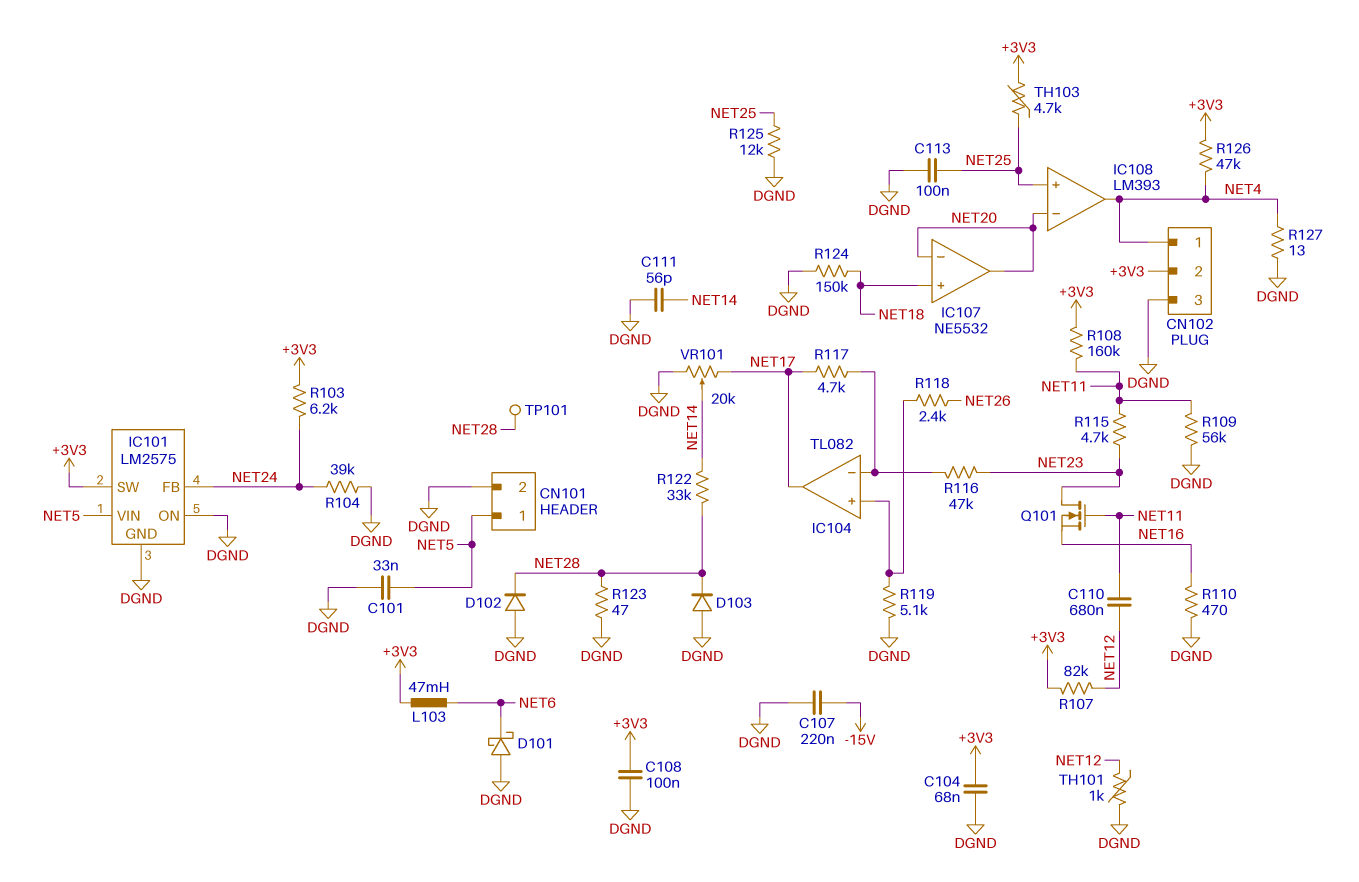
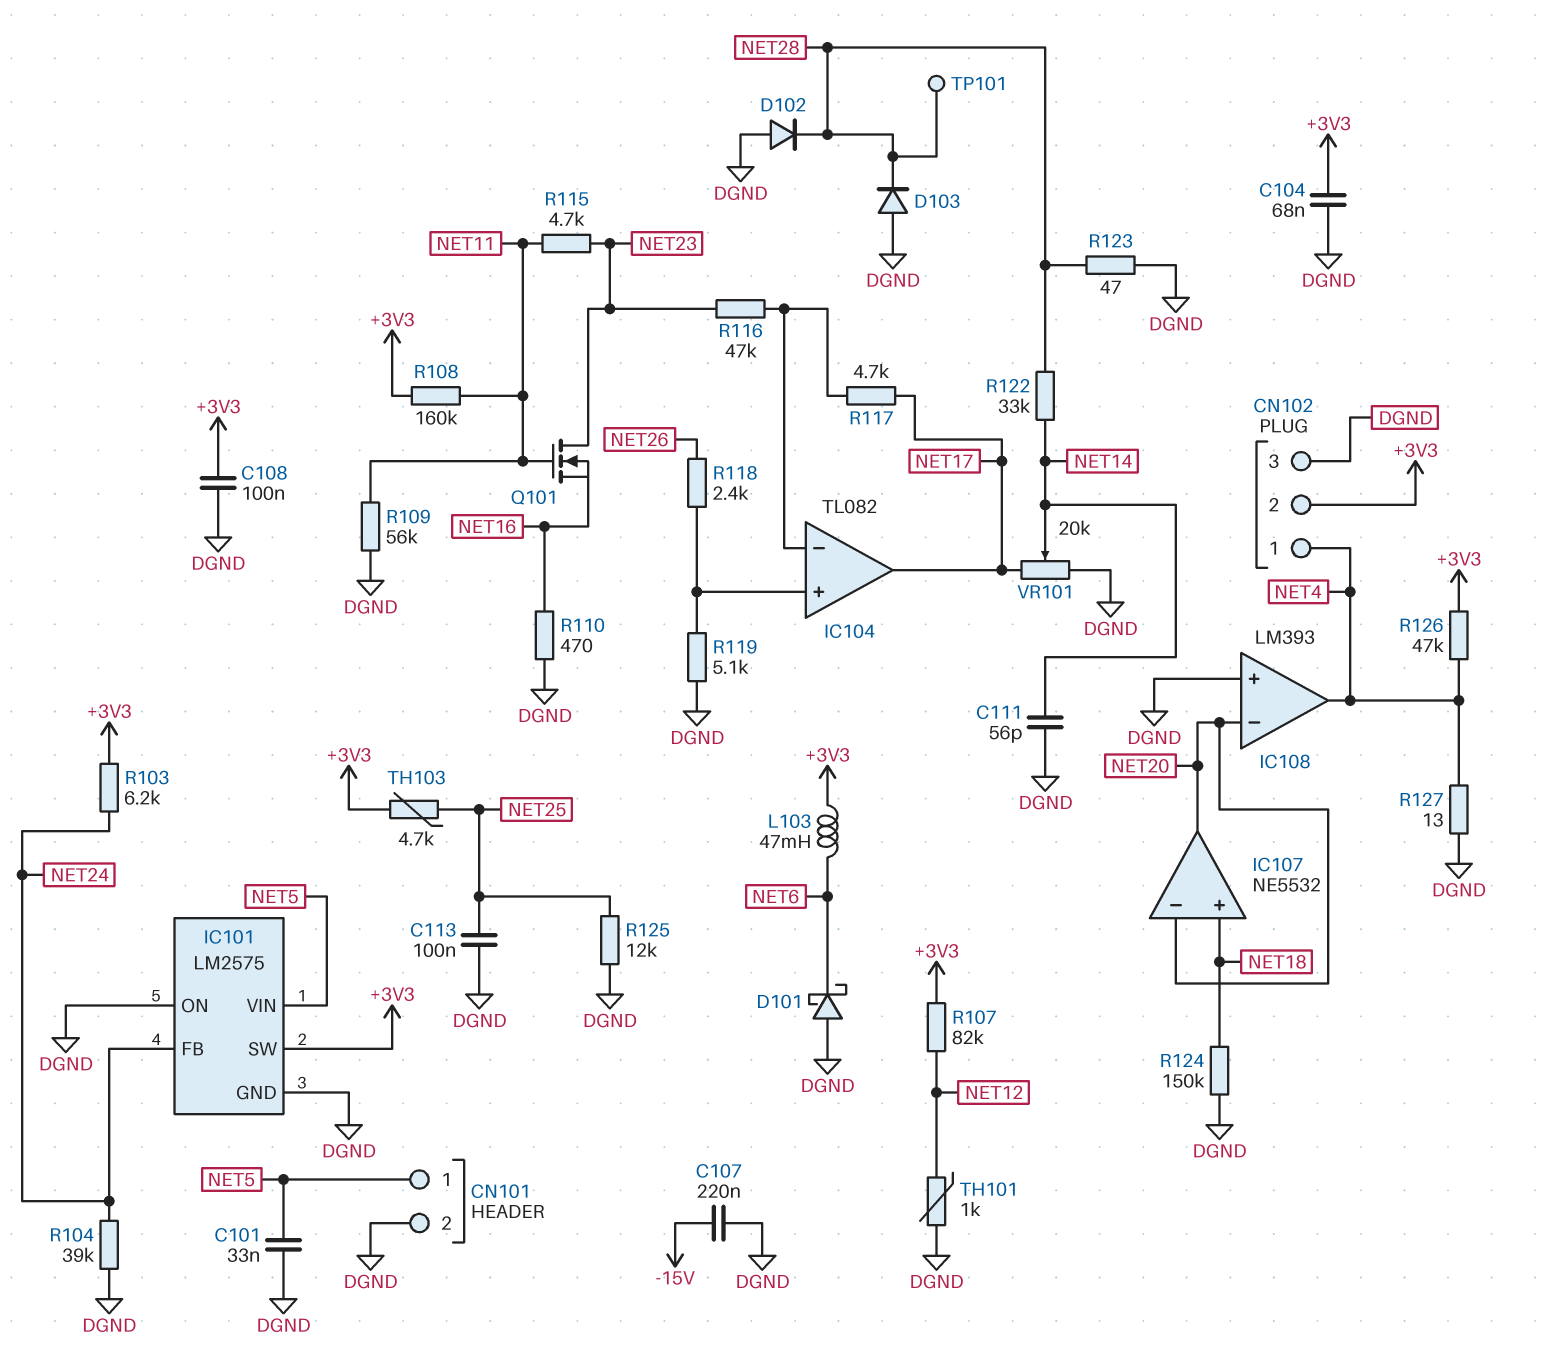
C110: 680nF (NET11, NET12) -> none
IC108 pin in+: NET25 -> DGND

